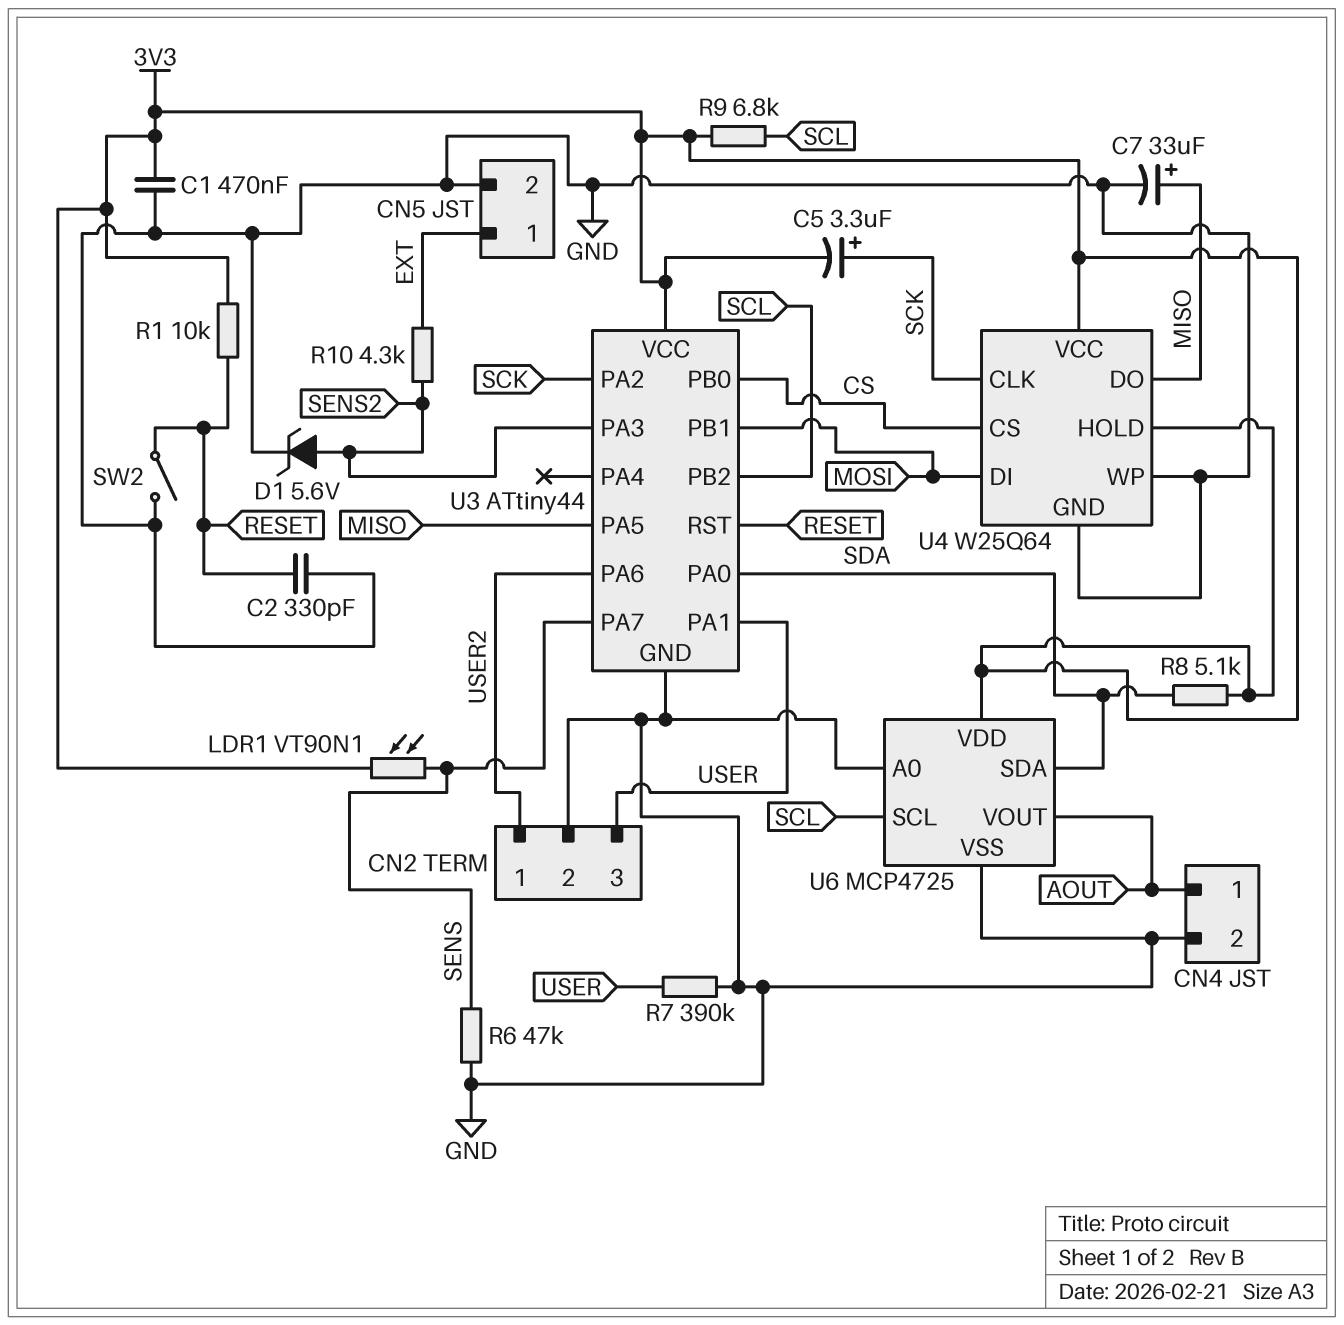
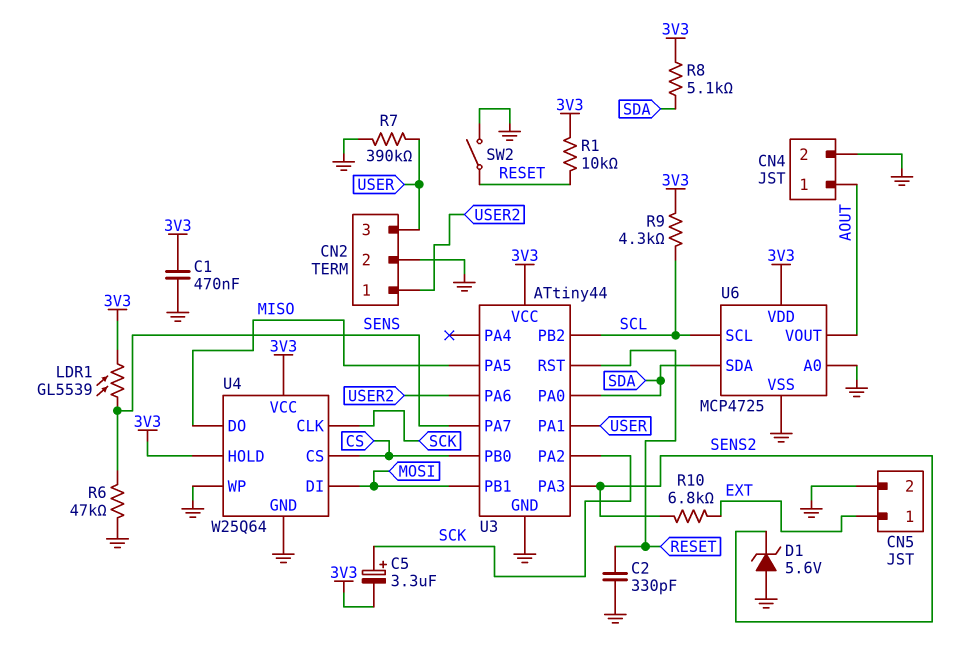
C7: 33uF (plus MISO, minus GND) -> none
D1: zener 5.6V (A SENS2, K GND) -> zener 5.6V (A GND, K SENS2)
LDR1: VT90N1 (3V3, SENS) -> GL5539 (3V3, SENS)
R9: 6.8k (3V3, SCL) -> 4.3k (3V3, SCL)
R10: 4.3k (EXT, SENS2) -> 6.8k (EXT, SENS2)

